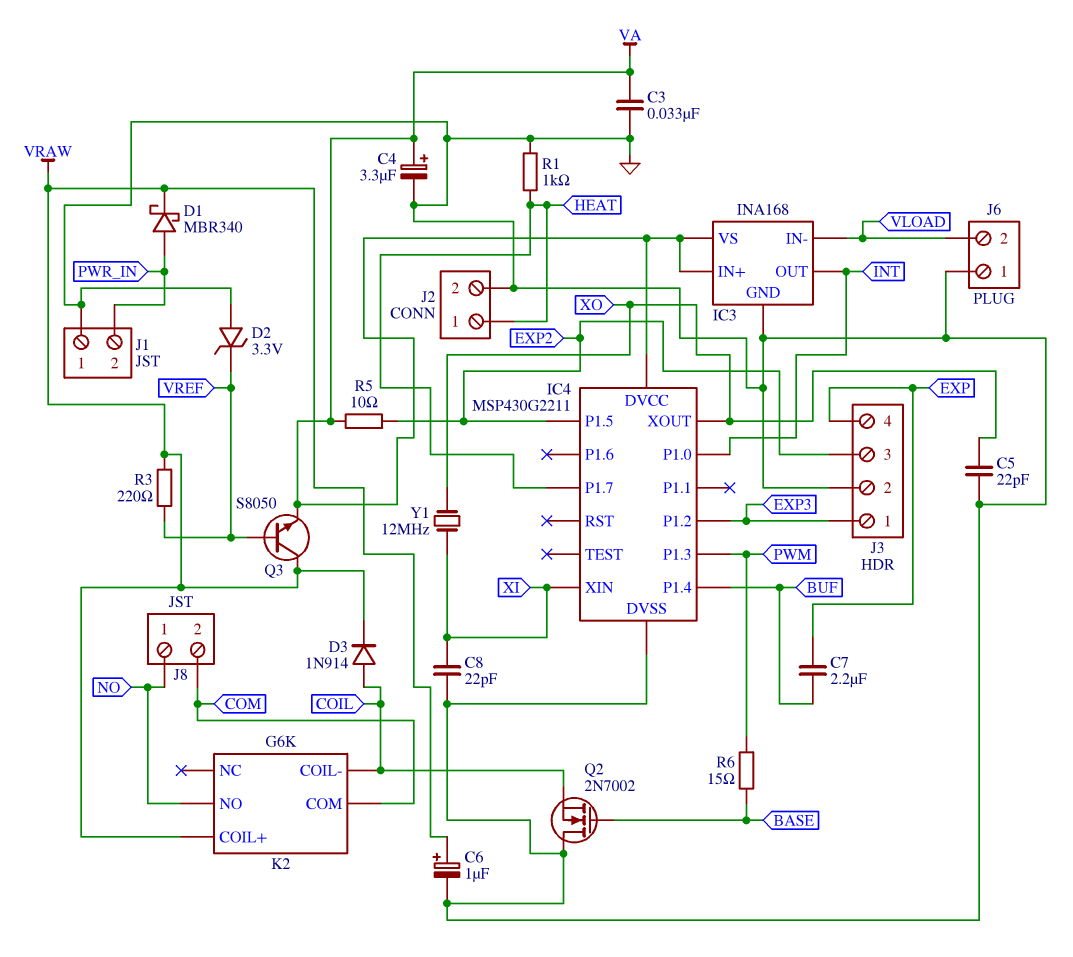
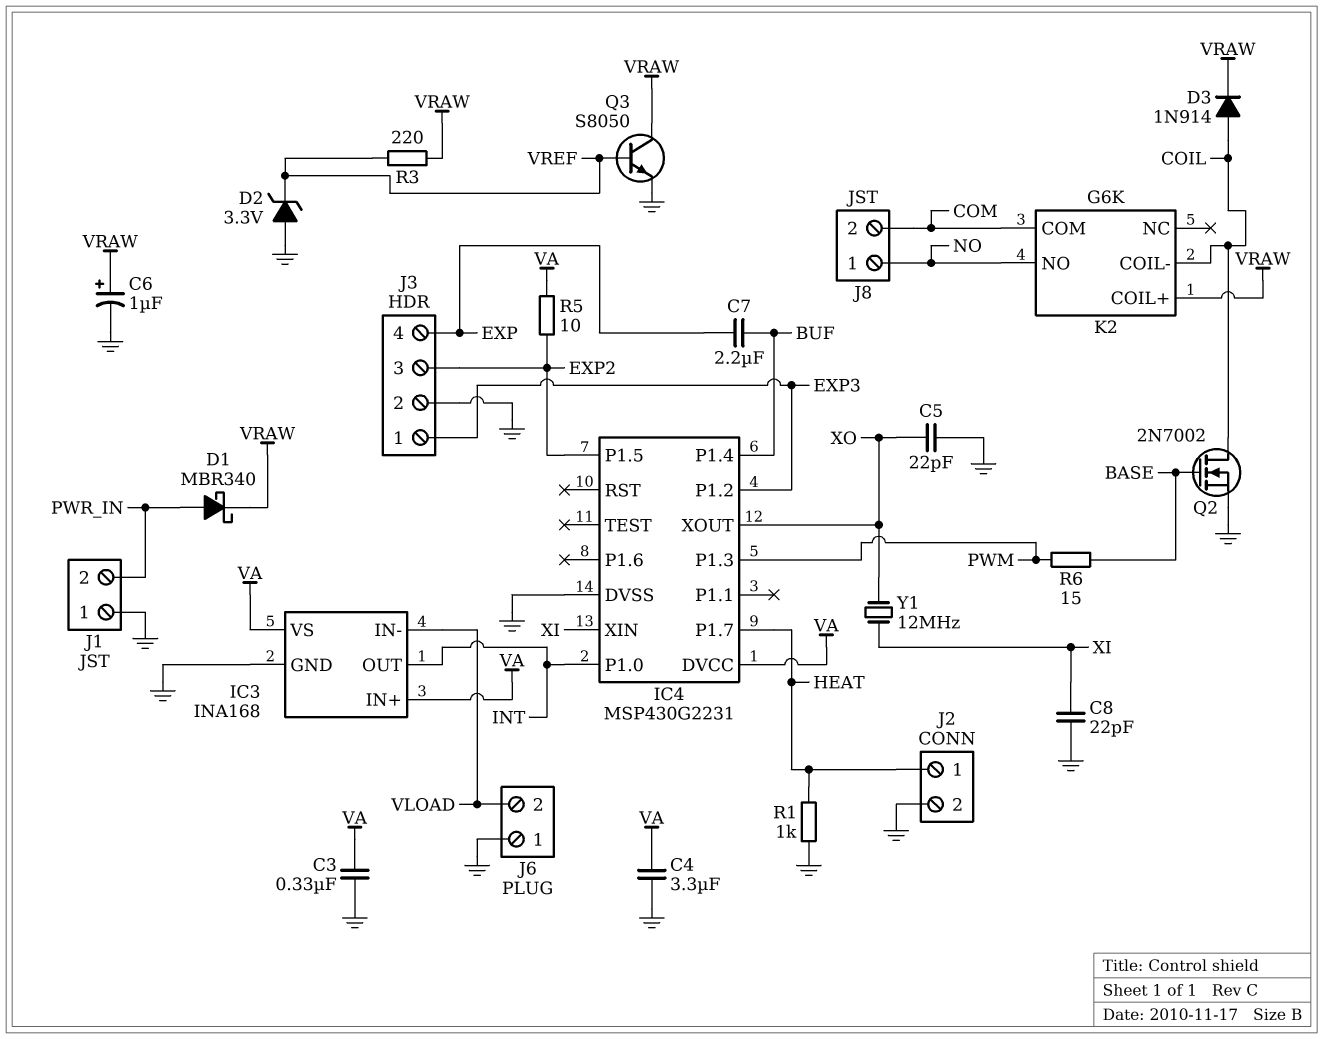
C3: 33nF (GND, VA) -> 330nF (GND, VA)
C4: 3.3uF (plus VA, minus GND) -> 3.3uF (GND, VA)
IC4: MSP430G2211 -> MSP430G2231
Q2: NMOS 2N7002 (G BASE, D GND, S COIL) -> NMOS 2N7002 (G BASE, D COIL, S GND)
Q3: NPN S8050 (B VREF, C VRAW, E VA) -> NPN S8050 (B VREF, C VRAW, E GND)

